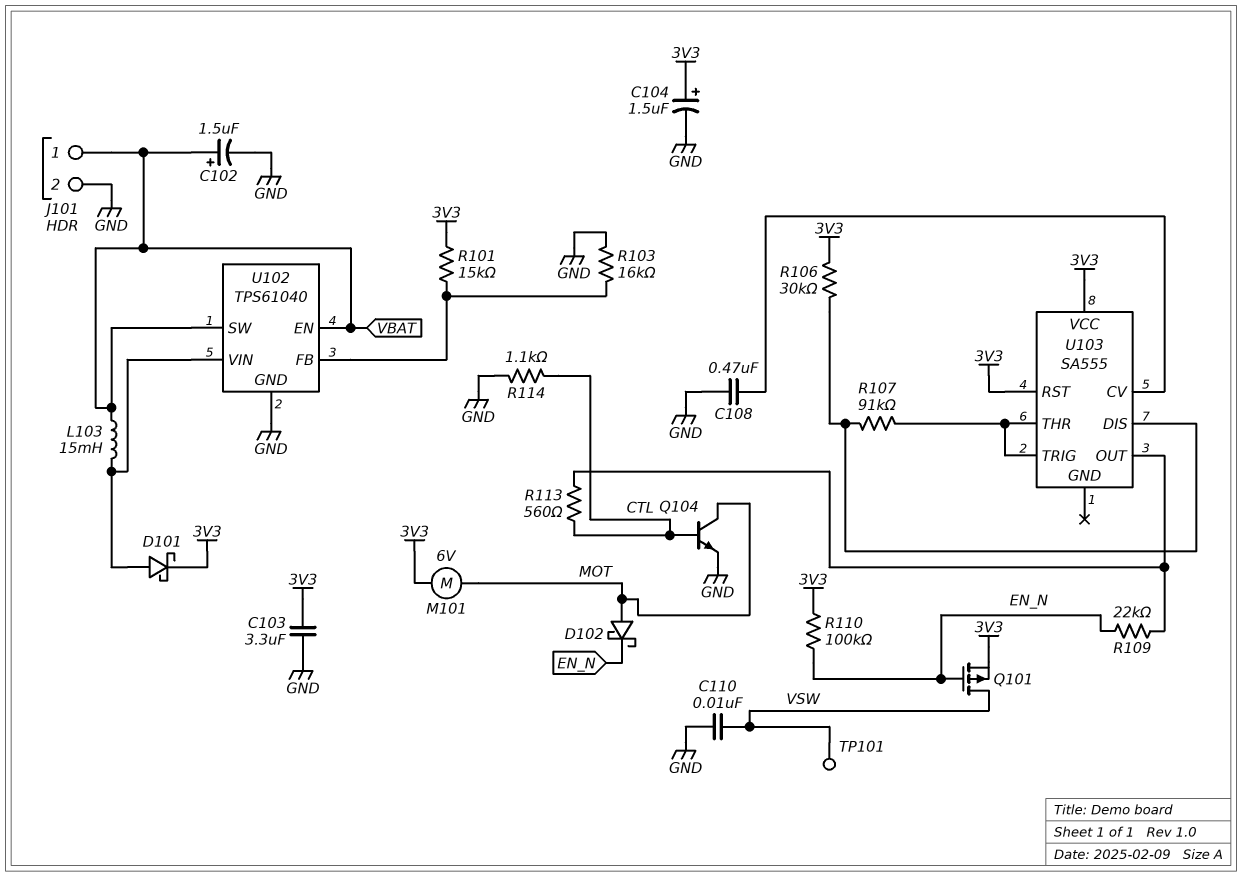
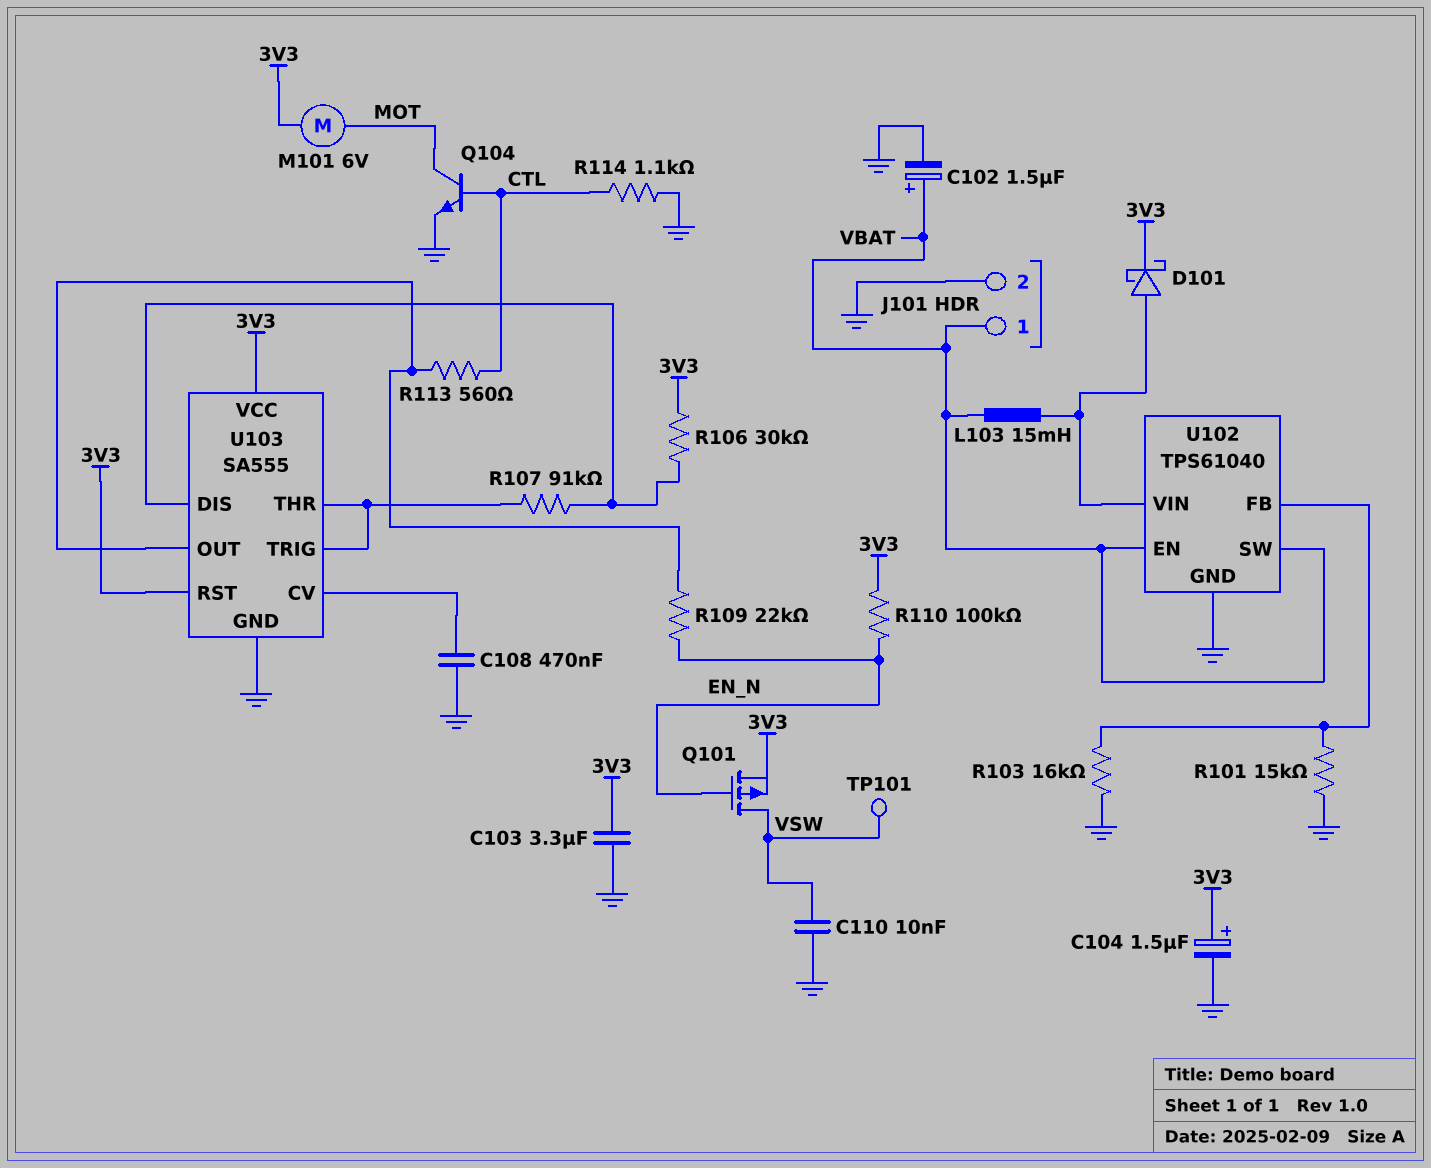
D102: schottky (A MOT, K EN_N) -> none
R101: 15k (3V3, U102/FB) -> 15k (GND, U102/FB)
U103 pin GND: none -> GND

